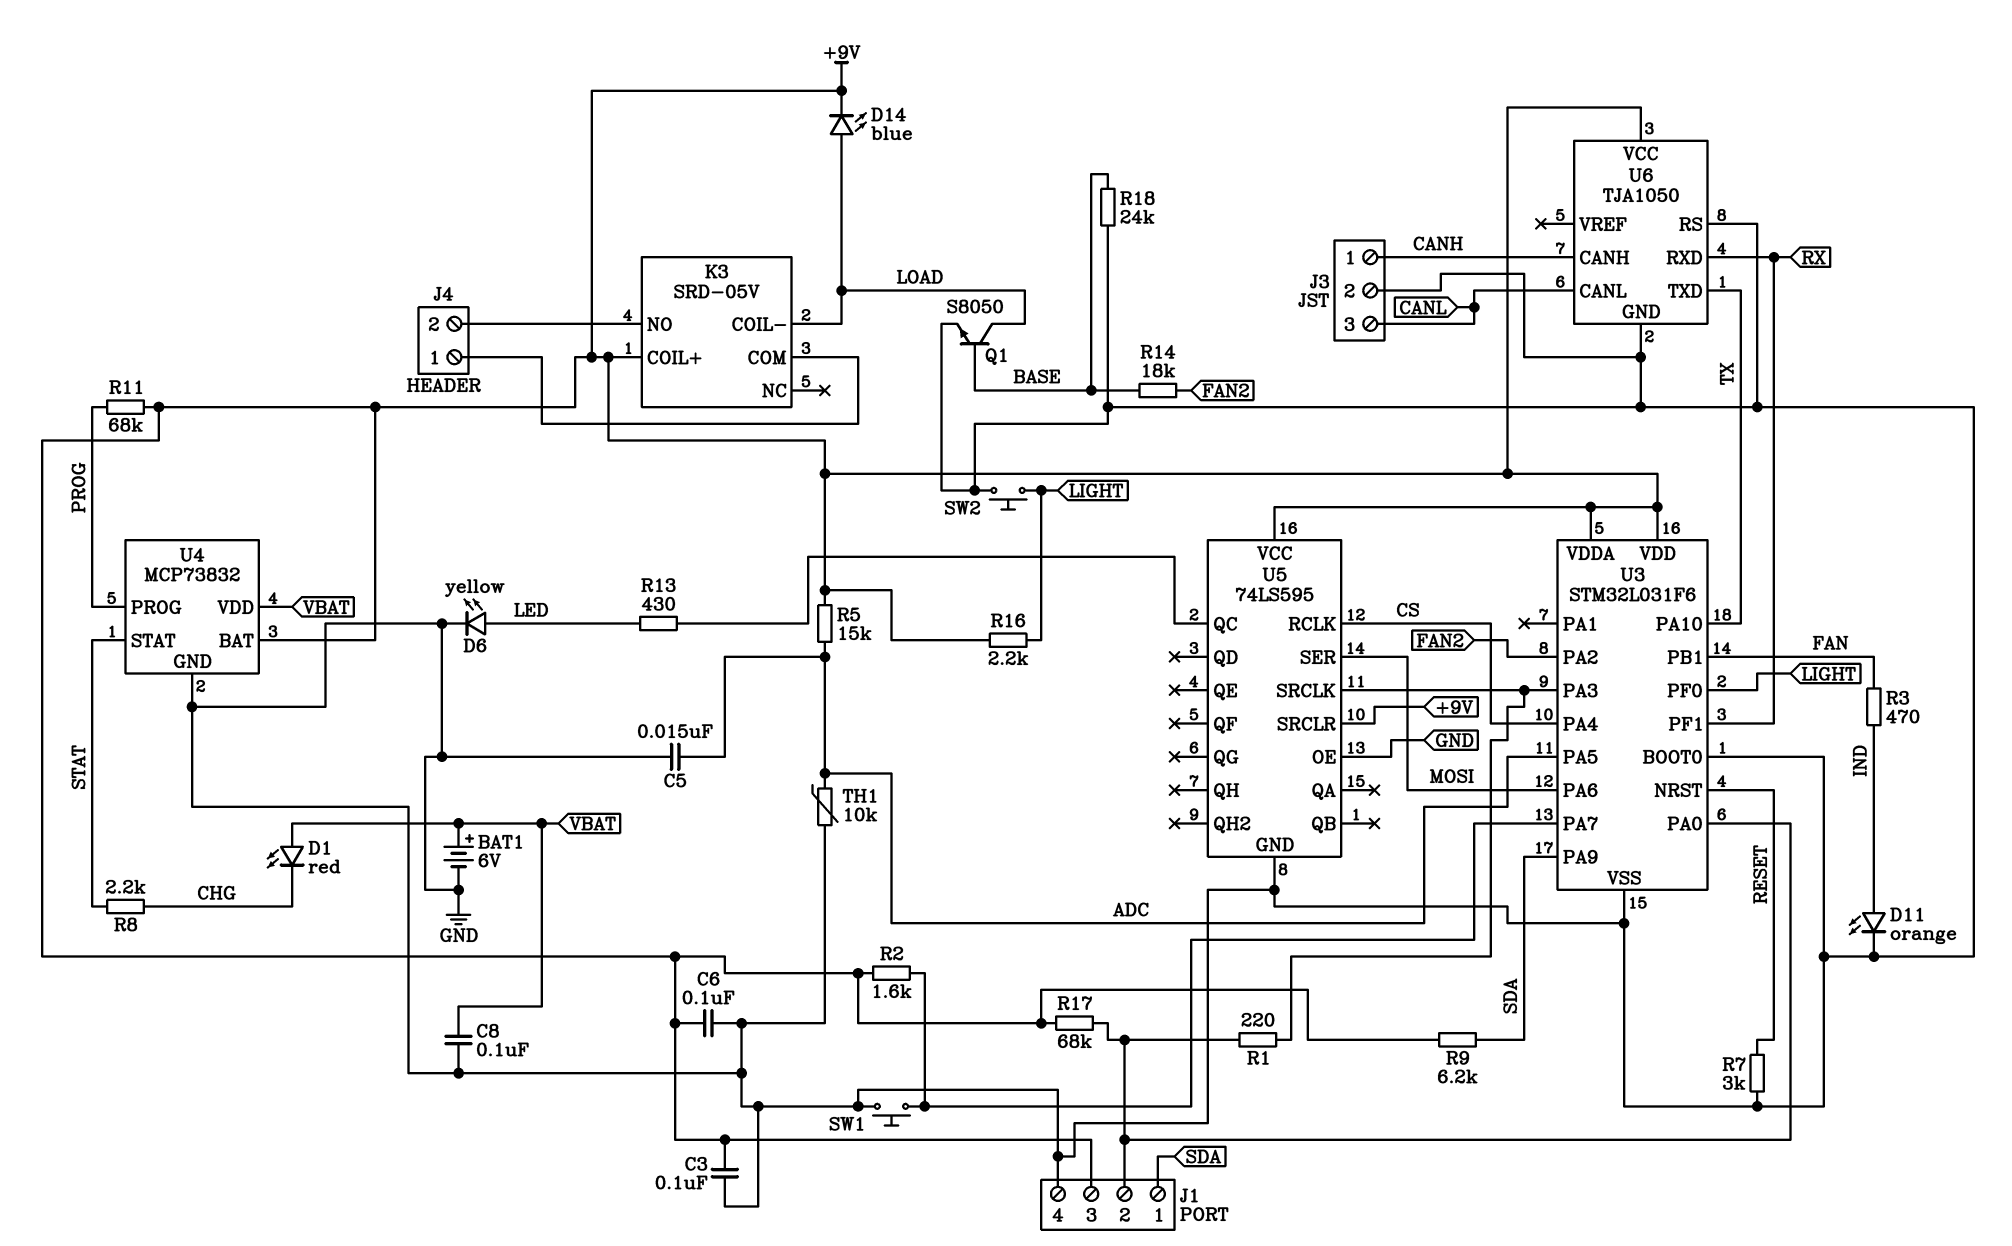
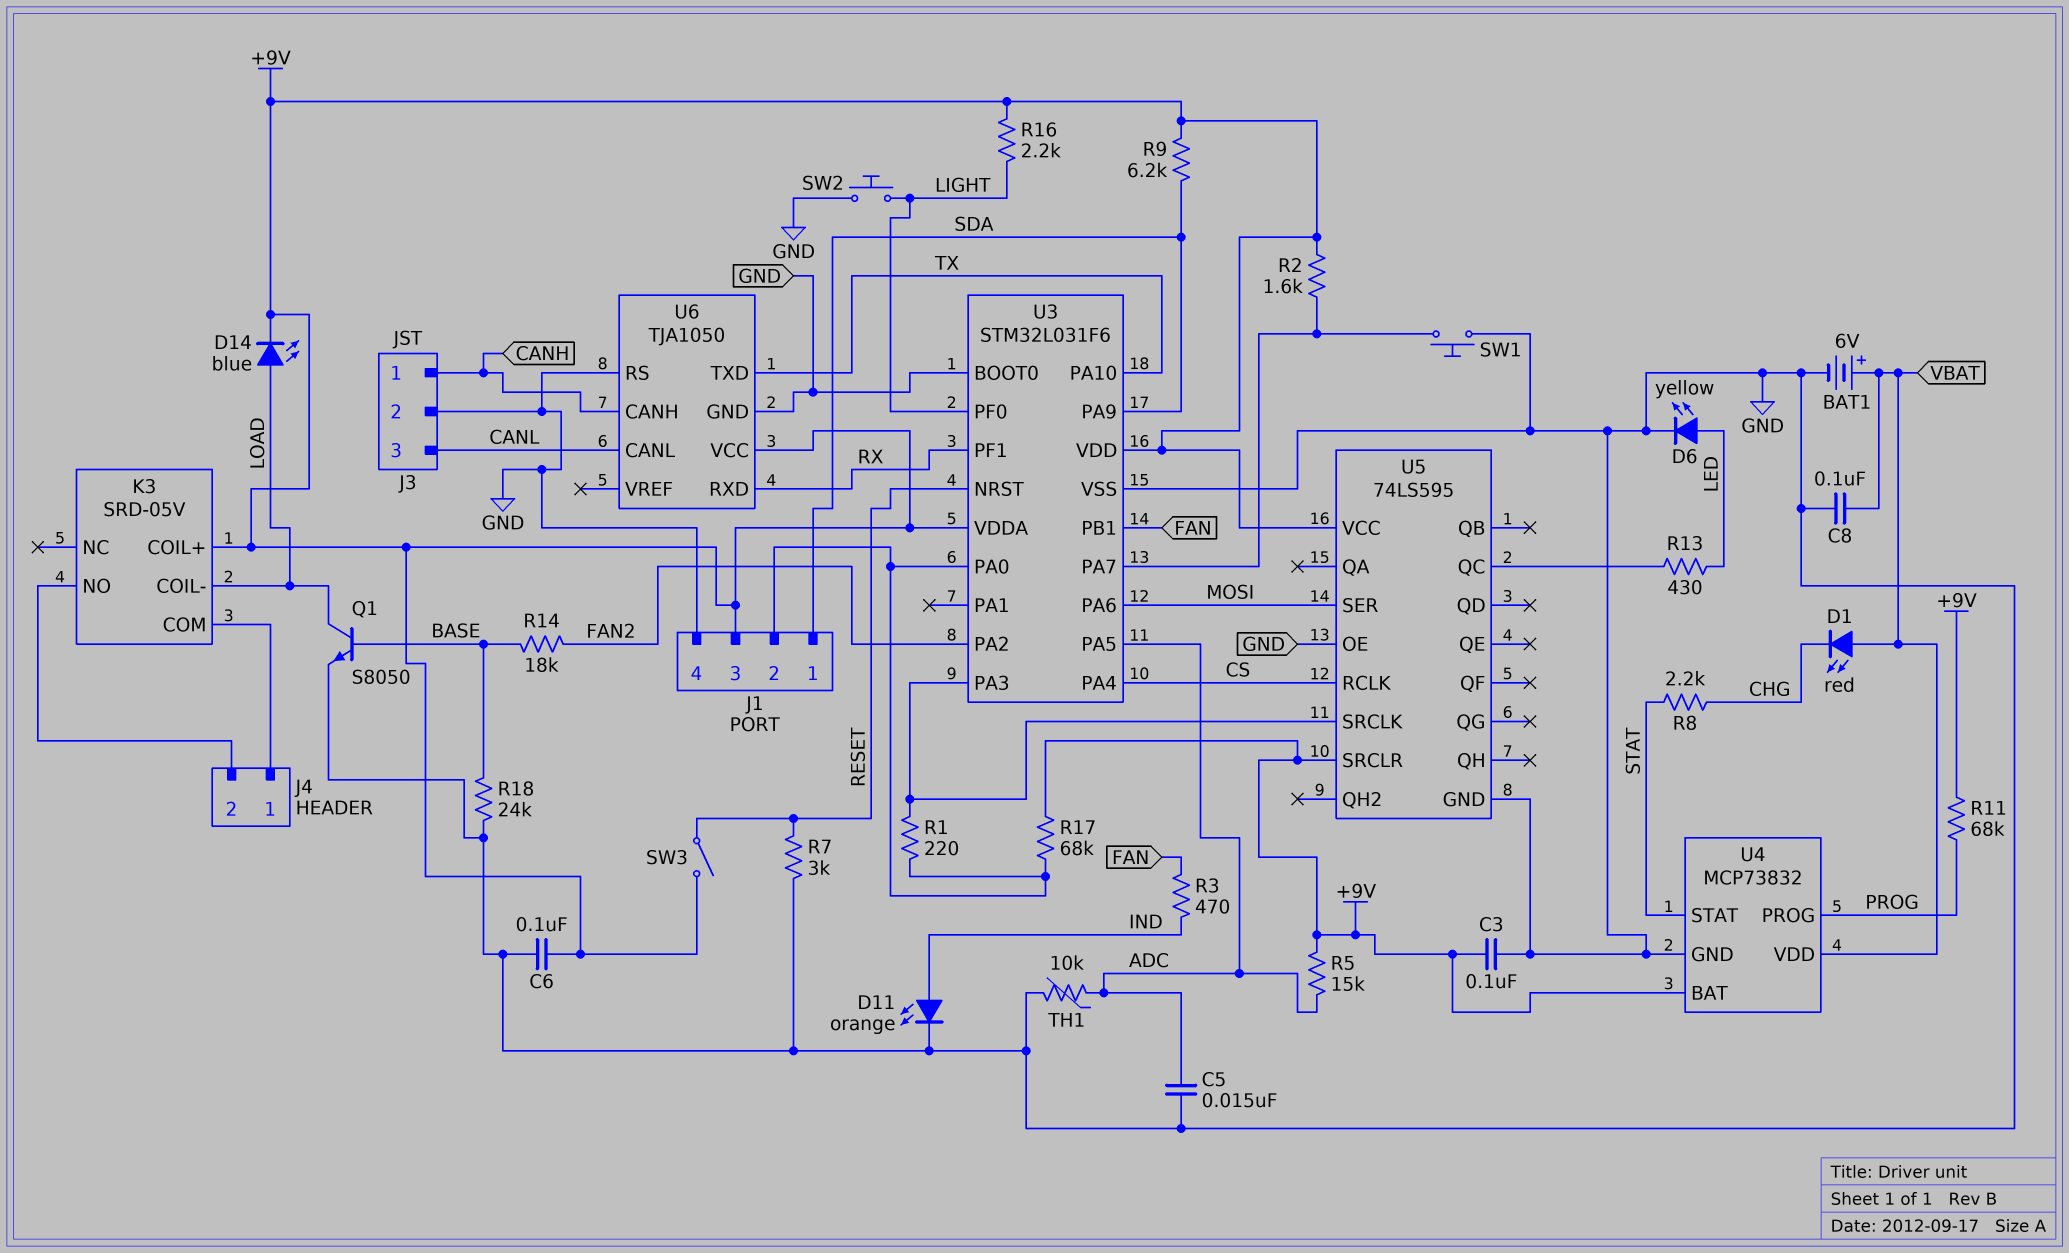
SW3: none -> switch (+9V, RESET)

